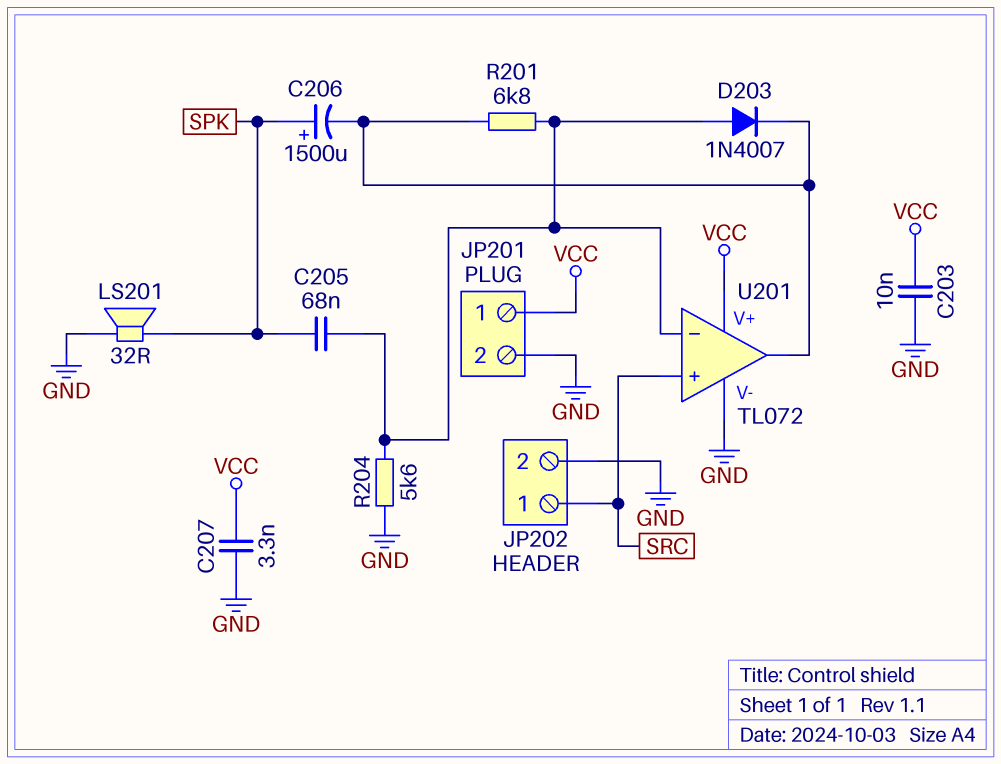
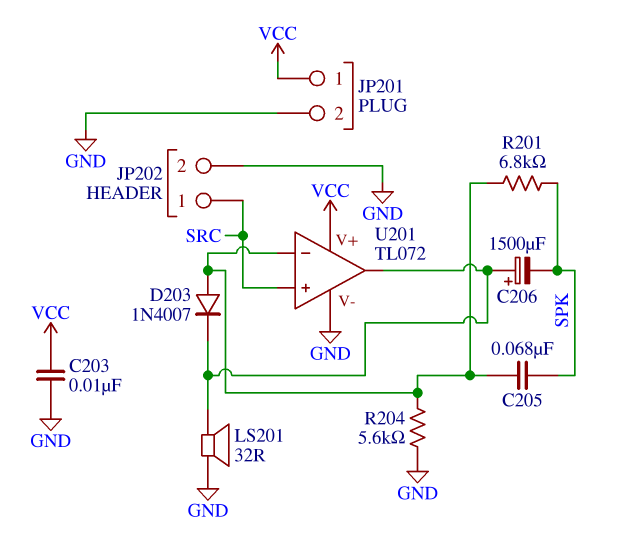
C206: 1500uF (plus SPK, minus U201/out) -> 1500uF (plus U201/out, minus SPK)
C207: 3.3nF (GND, VCC) -> none
LS201: speaker 32R (GND, SPK) -> speaker 32R (GND, U201/out)
R201: 6.8k (U201/in-, U201/out) -> 6.8k (SPK, U201/in-)

